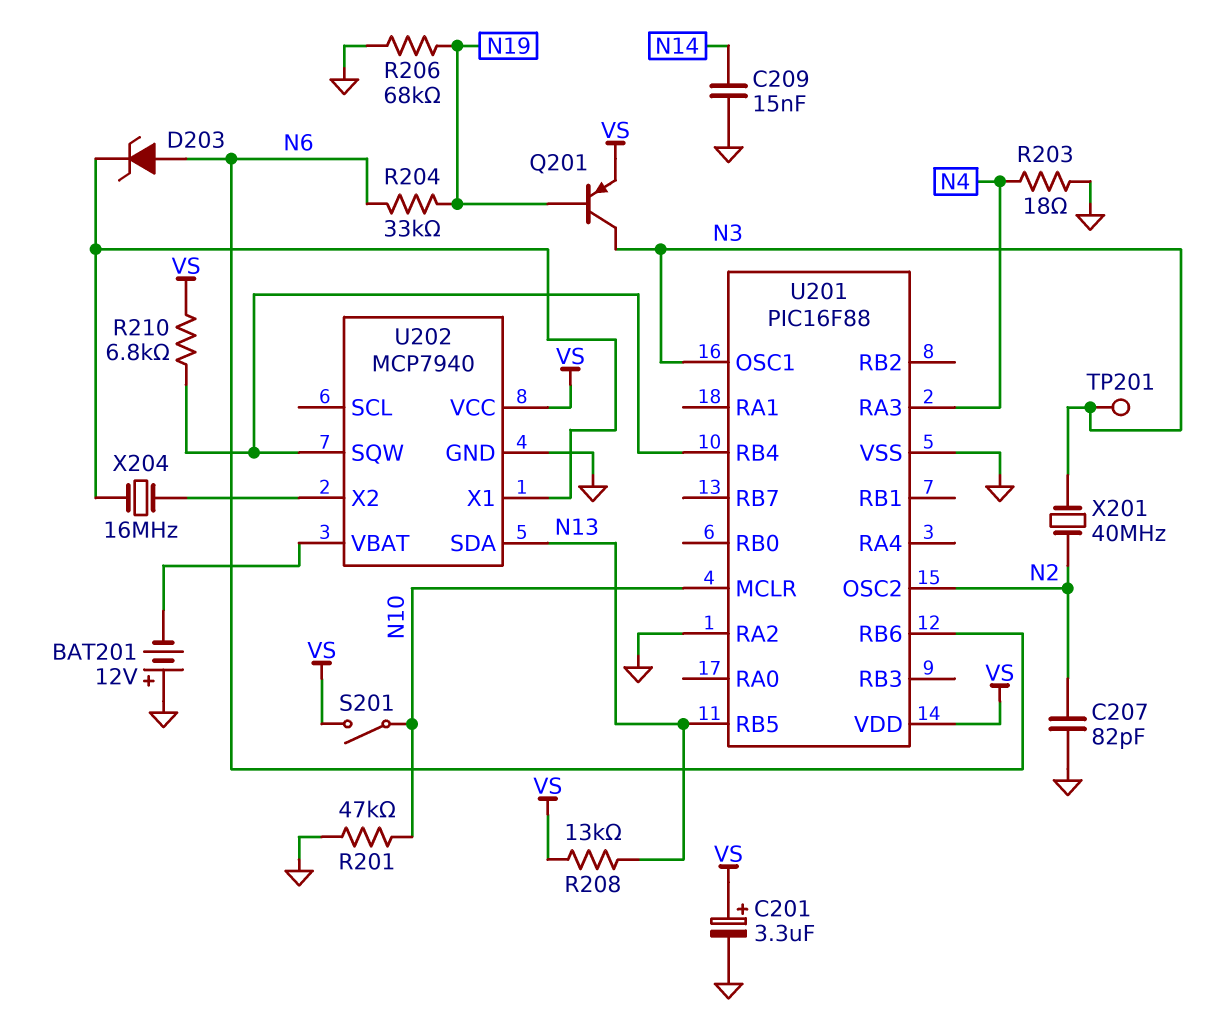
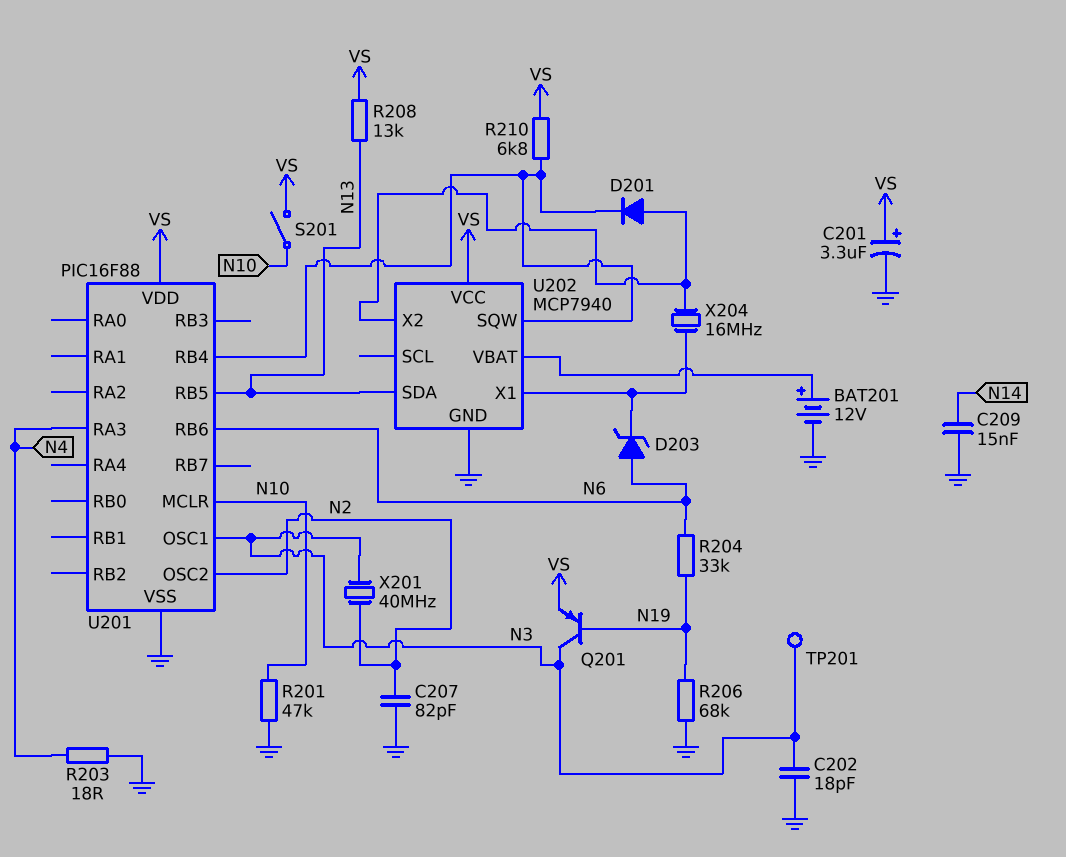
BAT201: 12V (plus GND, minus U202/VBAT) -> 12V (plus U202/VBAT, minus GND)
C202: none -> 18pF (GND, N3)
D201: none -> diode (A U202/X2, K U201/RB4)
U201 pin RA2: GND -> none

